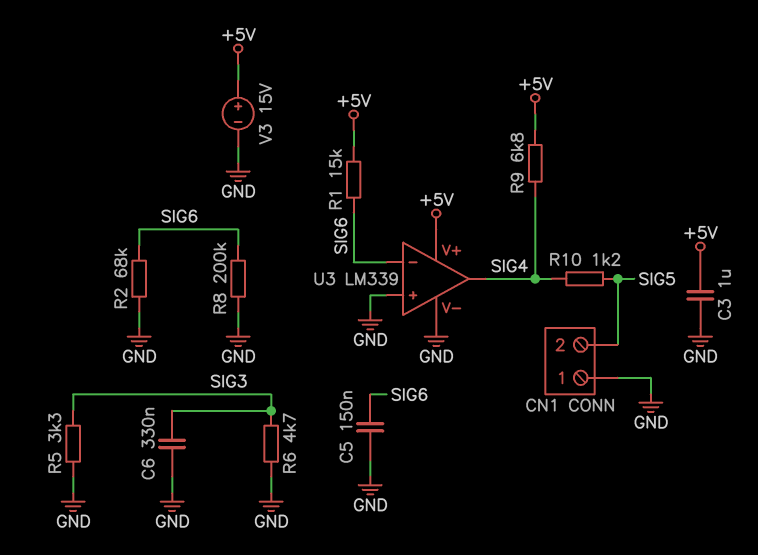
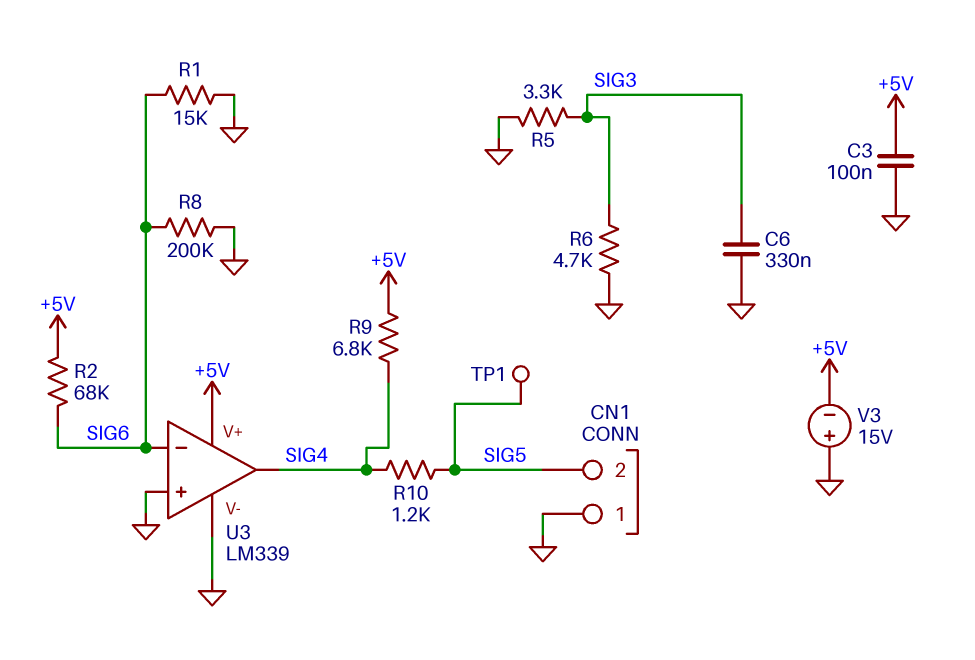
C3: 1uF (+5V, GND) -> 100nF (+5V, GND)
C5: 150nF (GND, SIG6) -> none
R1: 15k (+5V, SIG6) -> 15k (GND, SIG6)
R2: 68k (GND, SIG6) -> 68k (+5V, SIG6)
TP1: none -> test point (SIG5)
V3: 15V (plus +5V, minus GND) -> 15V (plus GND, minus +5V)

